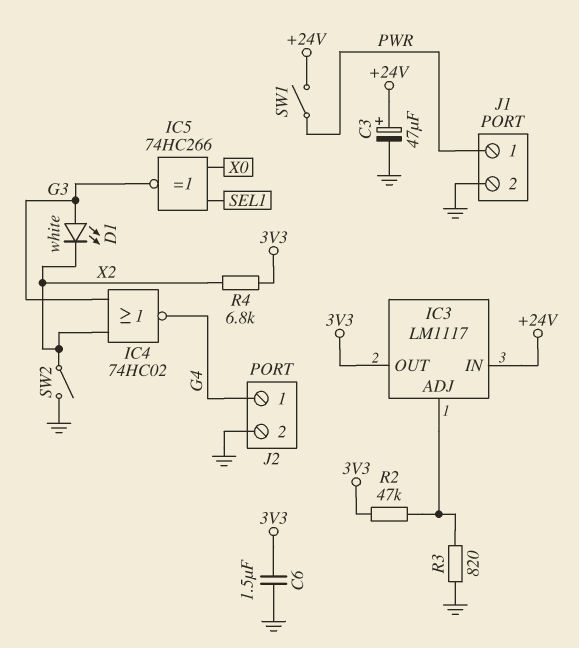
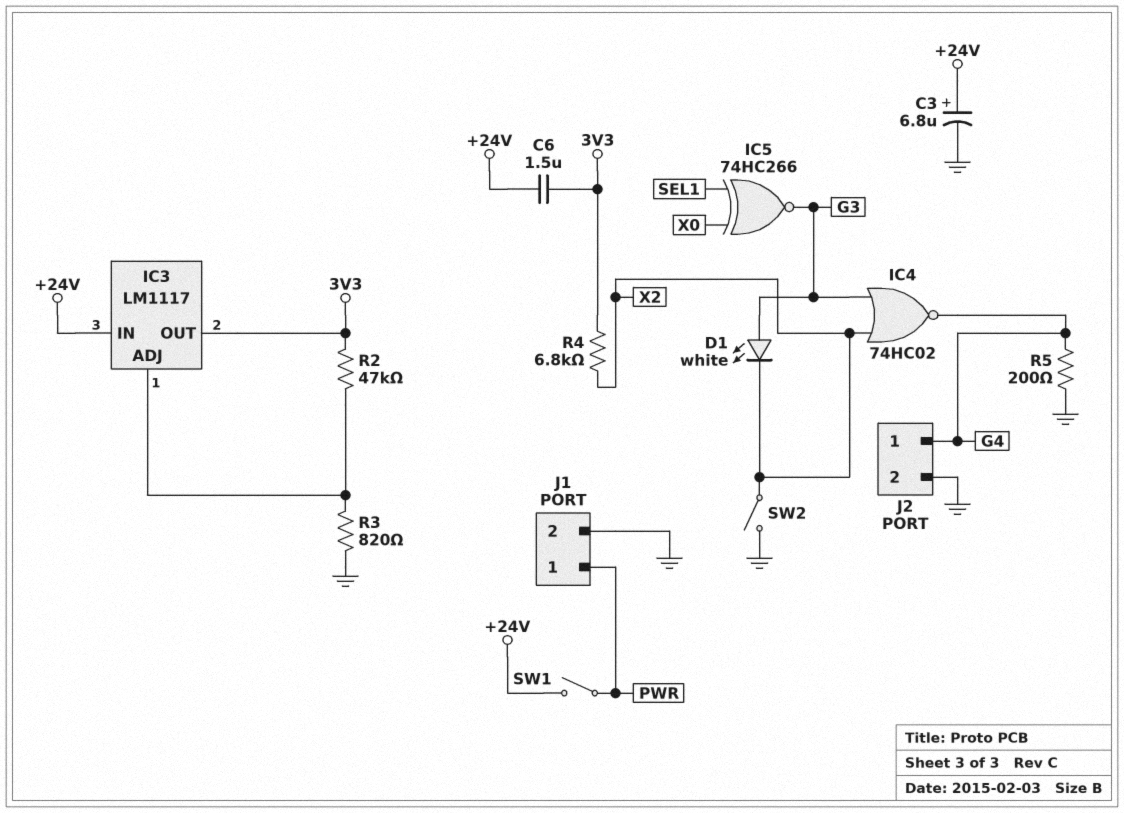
C3: 47uF (plus +24V, minus GND) -> 6.8uF (plus +24V, minus GND)
C6: 1.5uF (3V3, GND) -> 1.5uF (+24V, 3V3)
R5: none -> 200 (G4, GND)

